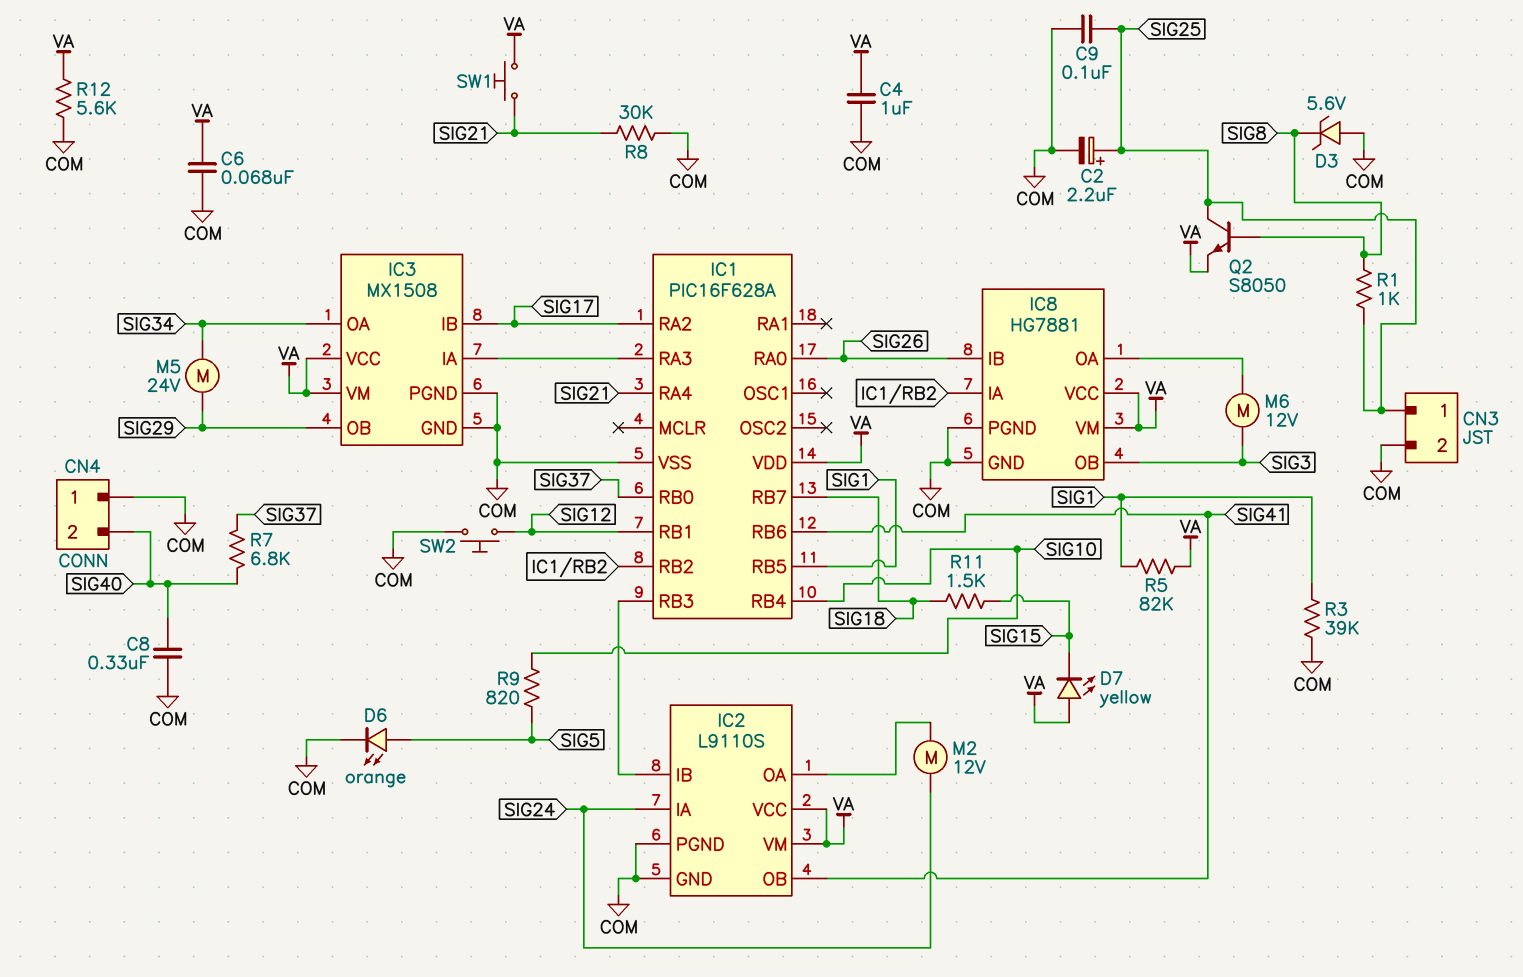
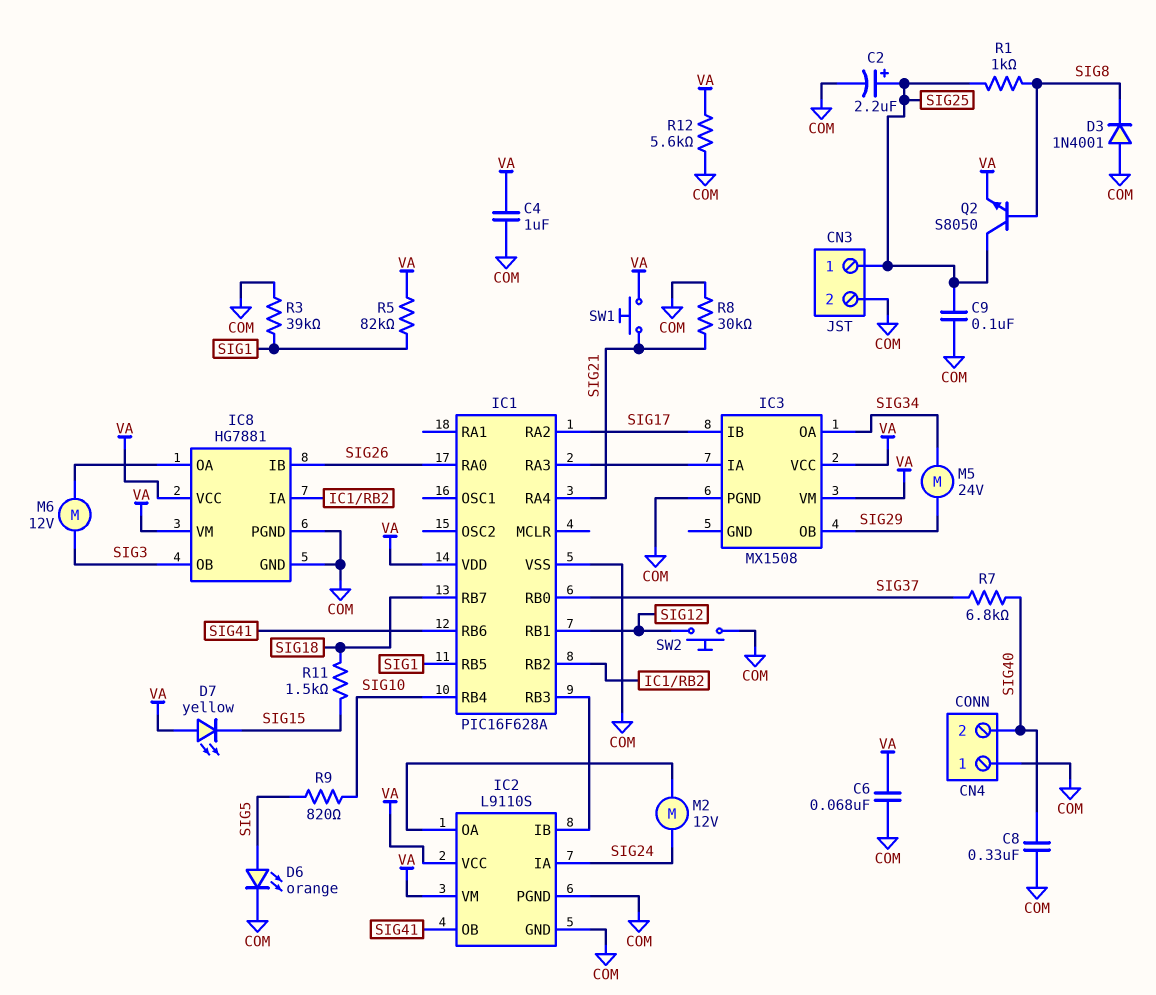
D3: zener 5.6V (A COM, K SIG8) -> diode 1N4001 (A COM, K SIG8)
IC3 pin GND: COM -> none

